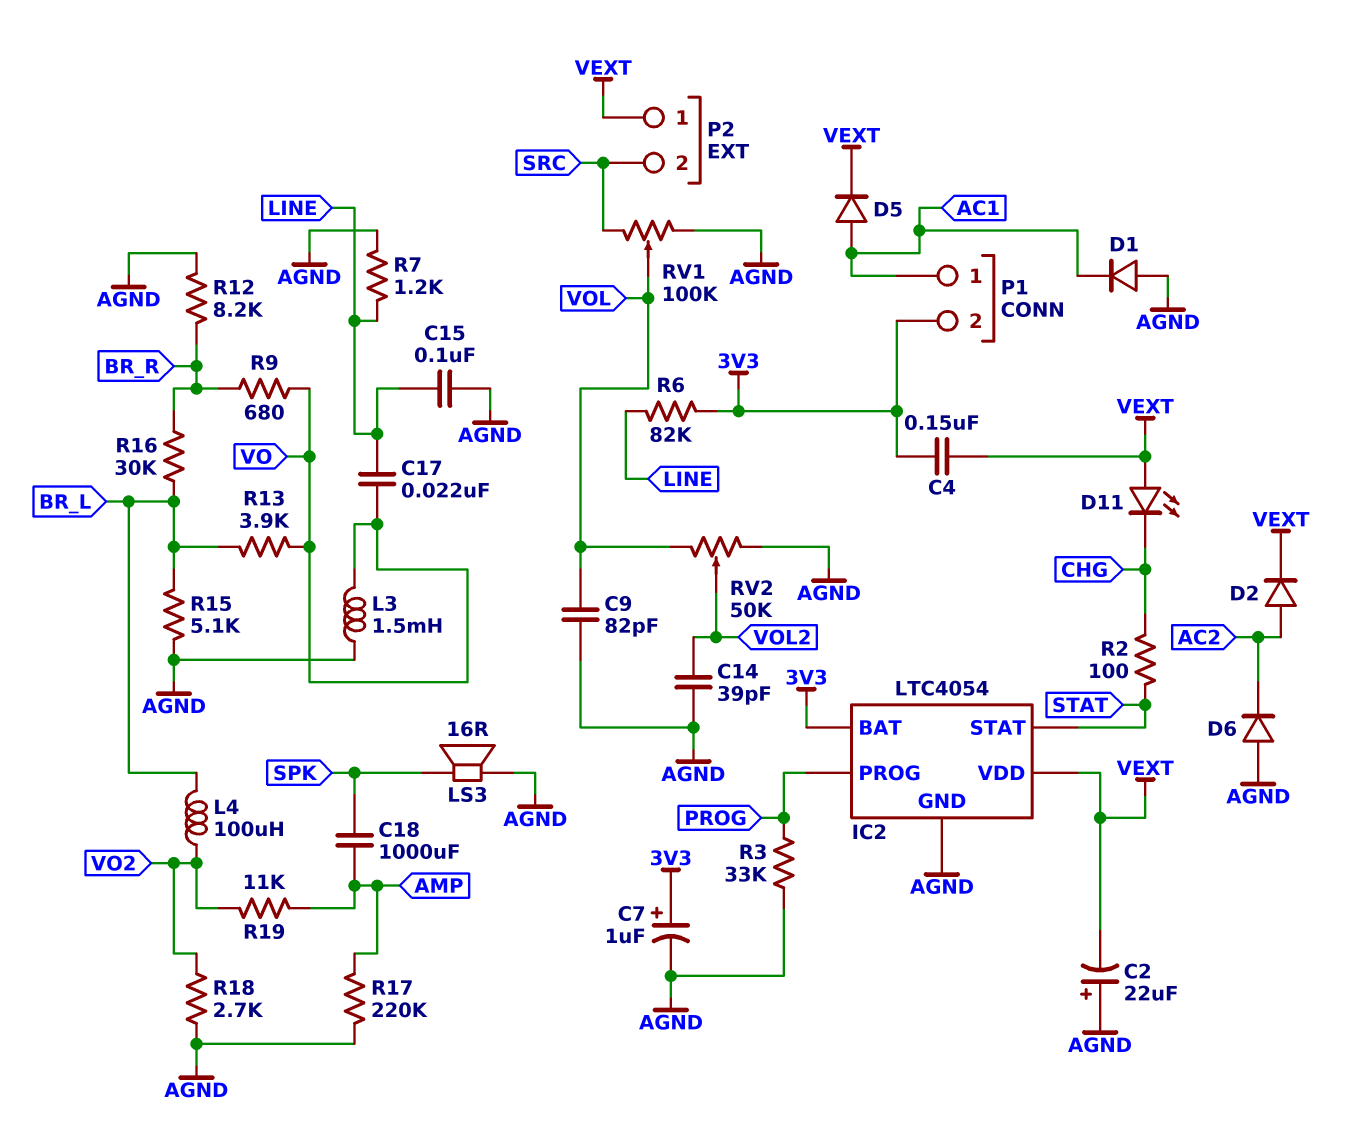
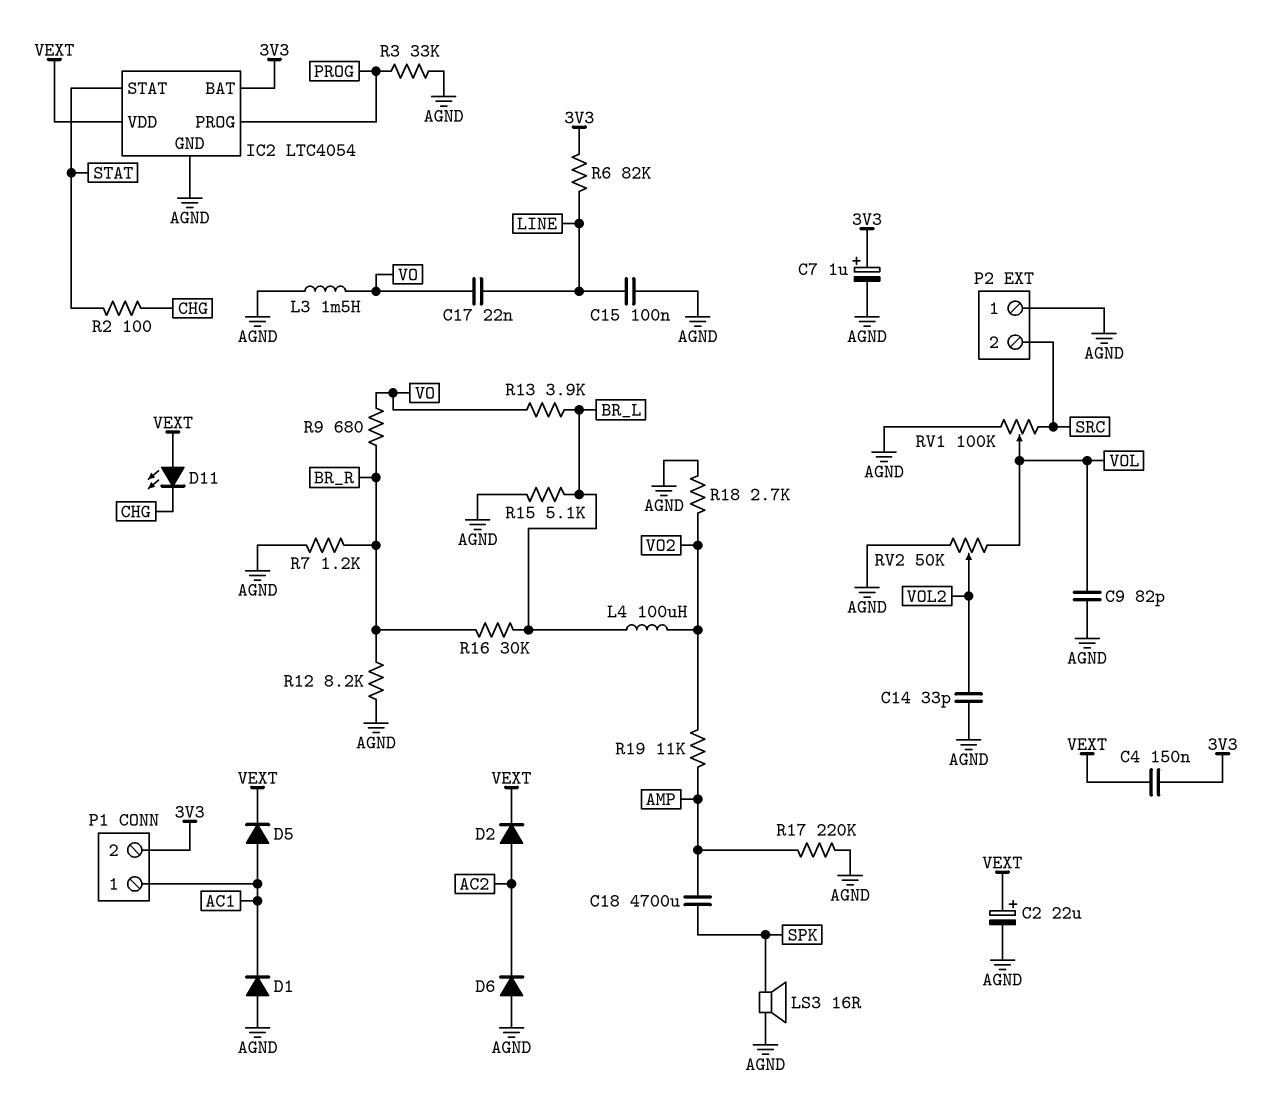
C2: 22uF (plus AGND, minus VEXT) -> 22uF (plus VEXT, minus AGND)
C14: 39pF (AGND, VOL2) -> 33pF (AGND, VOL2)
C18: 1000uF (AMP, SPK) -> 4700uF (AMP, SPK)
P2 pin 1: VEXT -> AGND
R7: 1.2k (AGND, LINE) -> 1.2k (AGND, BR_R)

